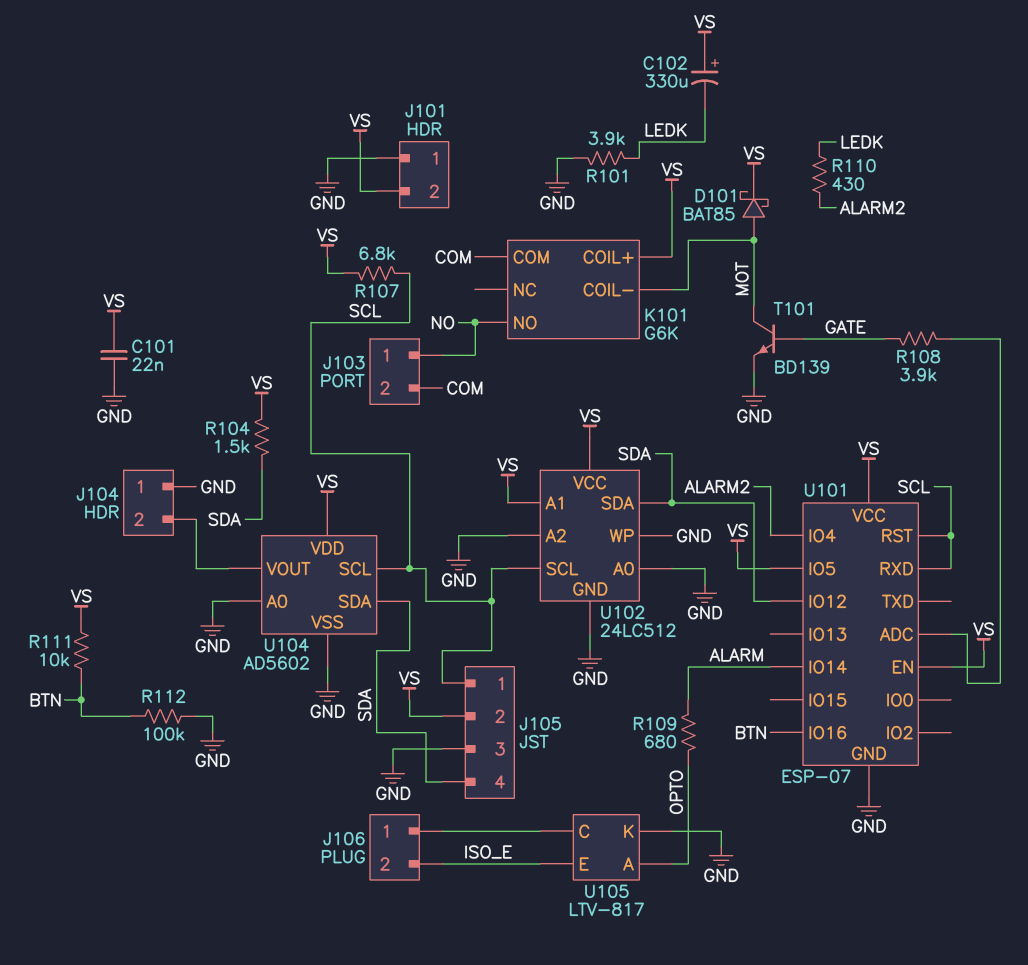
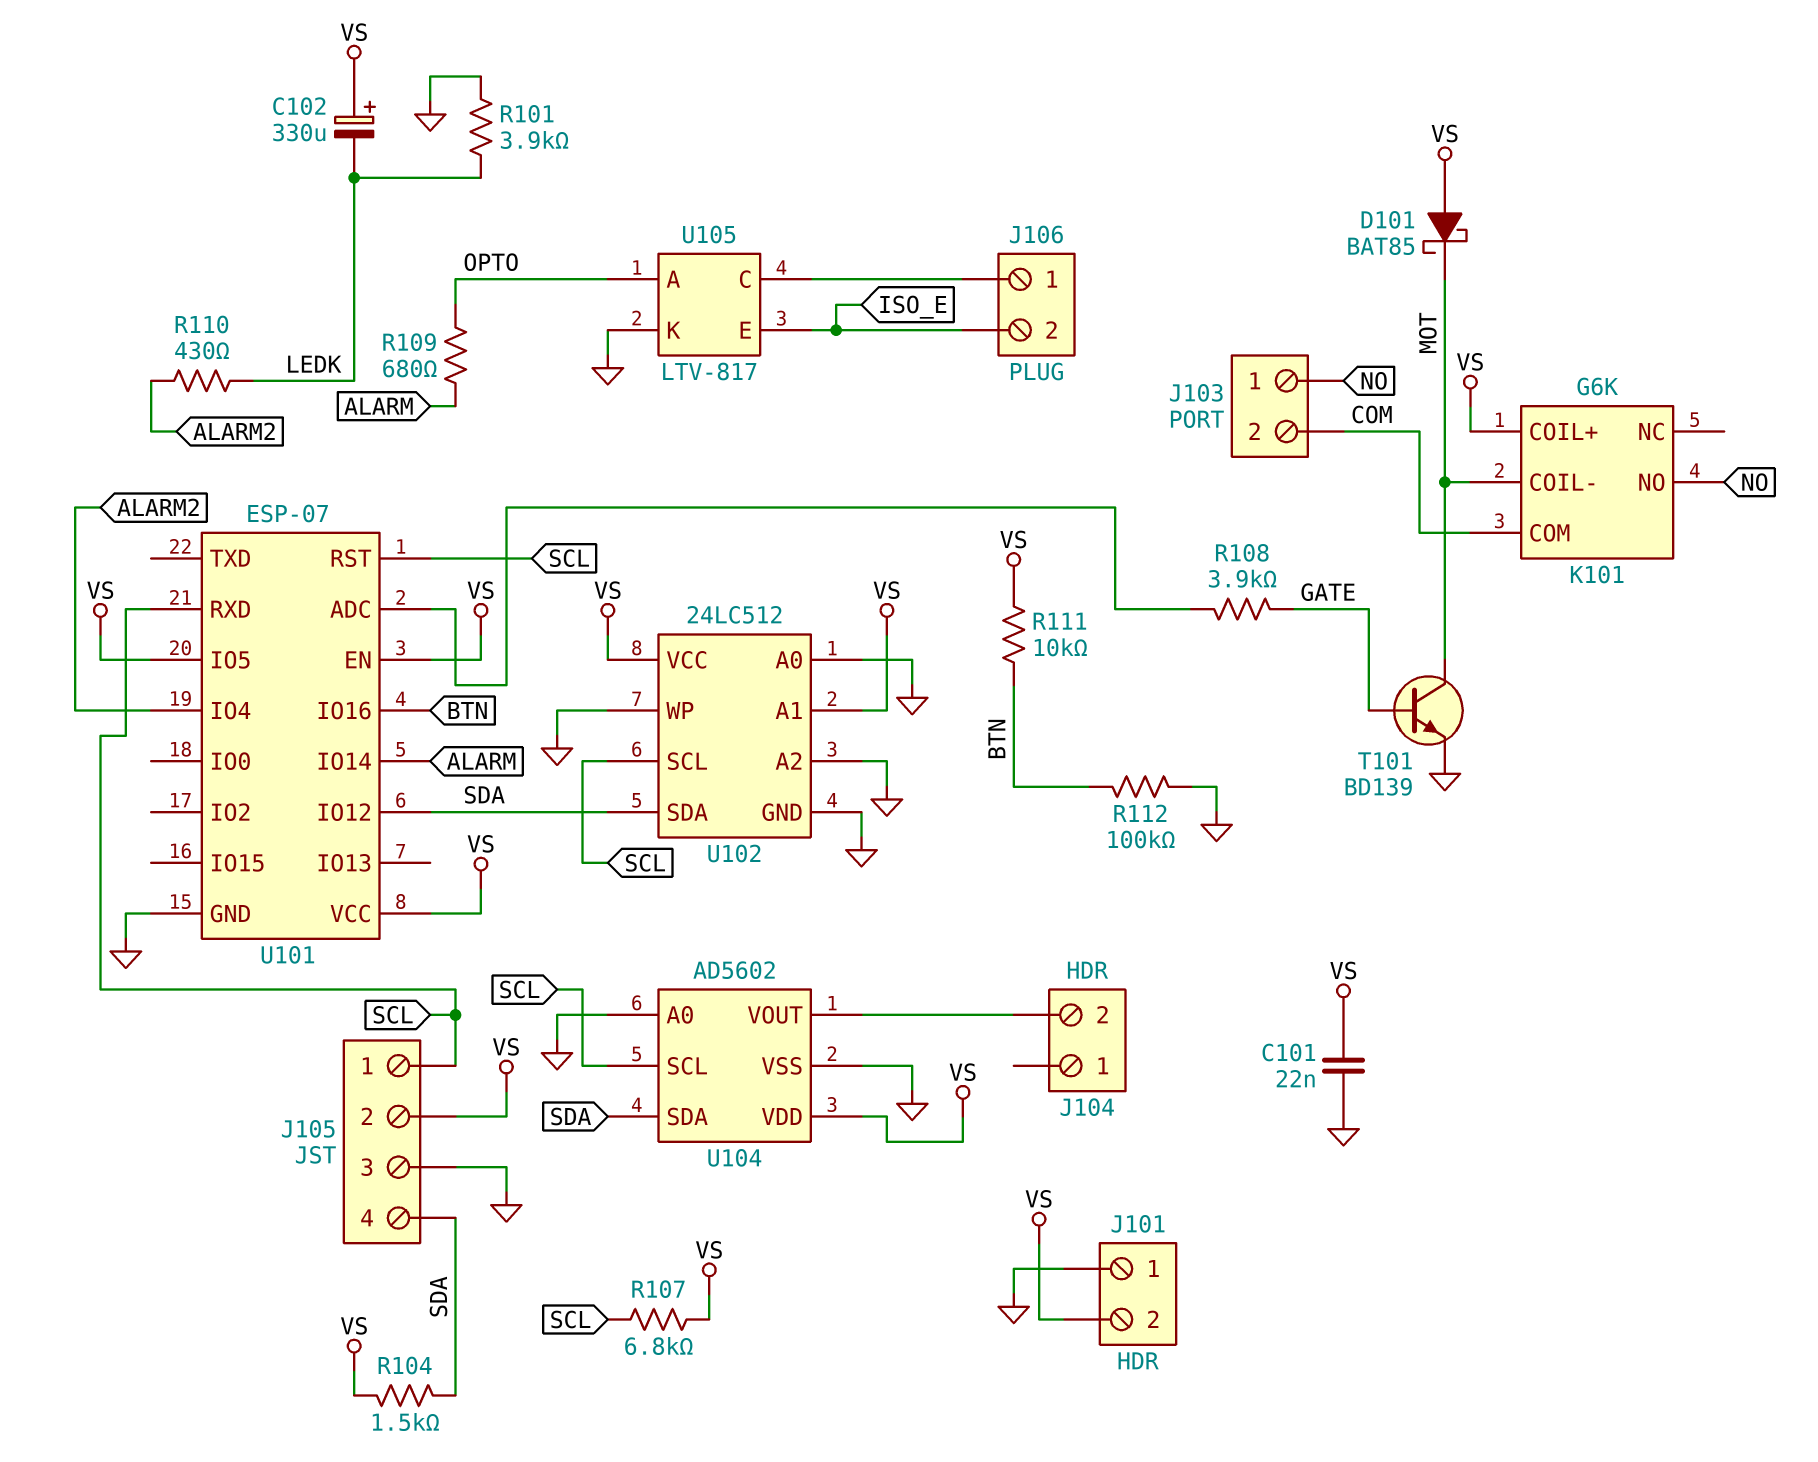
D101: schottky BAT85 (A MOT, K VS) -> schottky BAT85 (A VS, K MOT)
J104 pin 1: GND -> none

